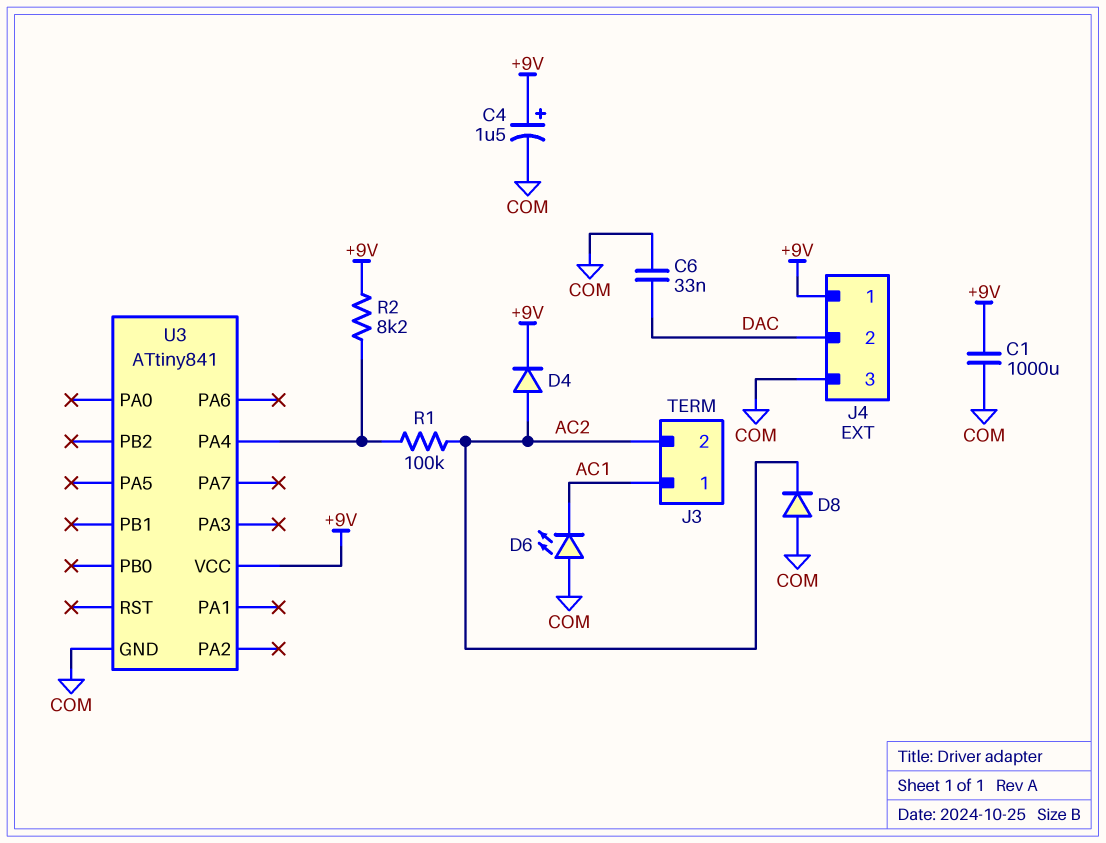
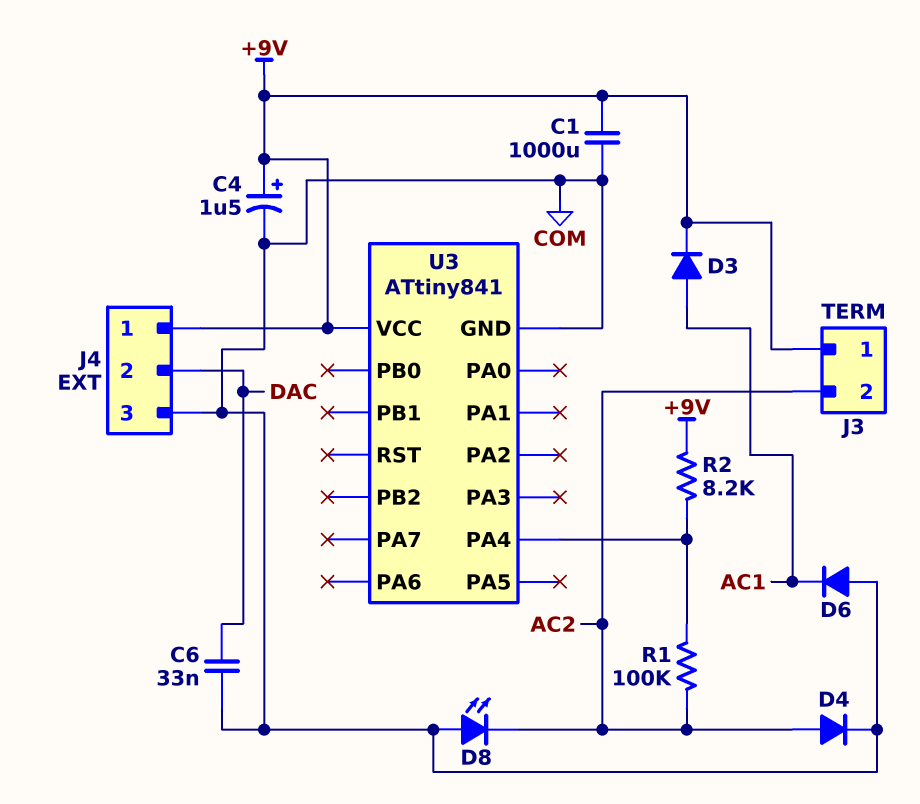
D3: none -> diode (A AC1, K +9V)
D4: diode (A AC2, K +9V) -> diode (A AC2, K COM)
D6: LED (A COM, K AC1) -> diode (A COM, K AC1)
D8: diode (A COM, K AC2) -> LED (A COM, K AC2)
J3 pin 1: AC1 -> +9V

